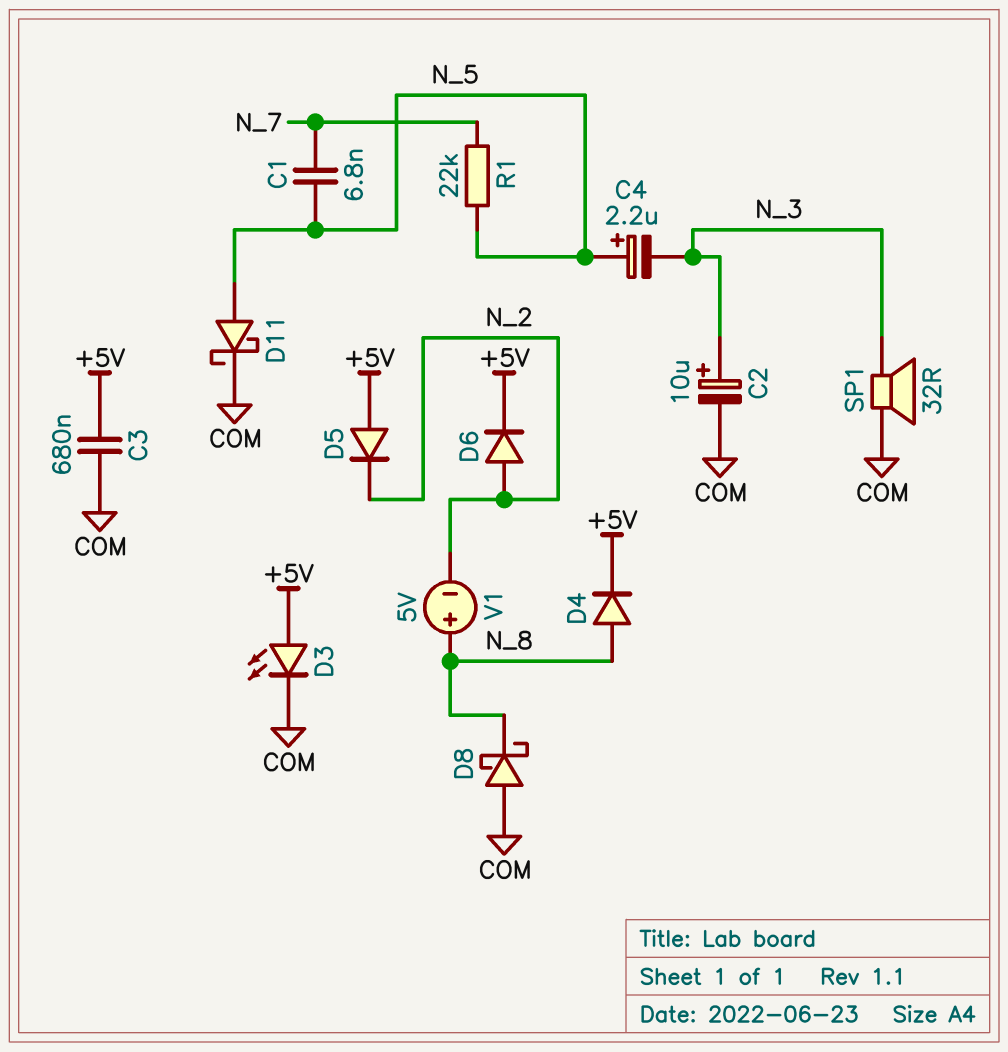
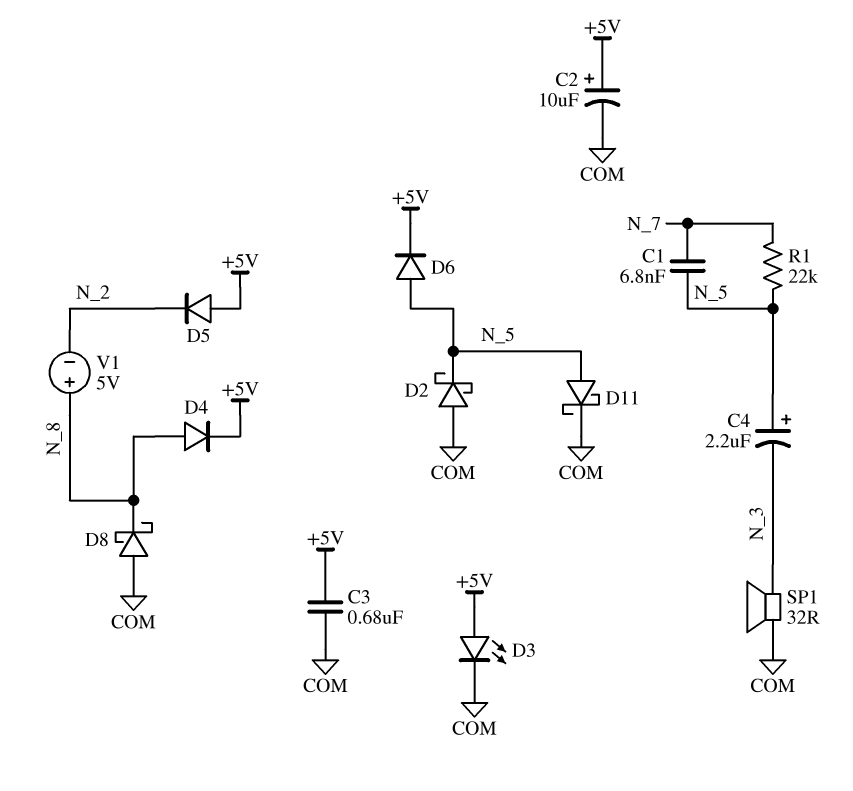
C2: 10uF (plus N_3, minus COM) -> 10uF (plus +5V, minus COM)
D2: none -> schottky (A COM, K N_5)
D6: diode (A N_2, K +5V) -> diode (A N_5, K +5V)

